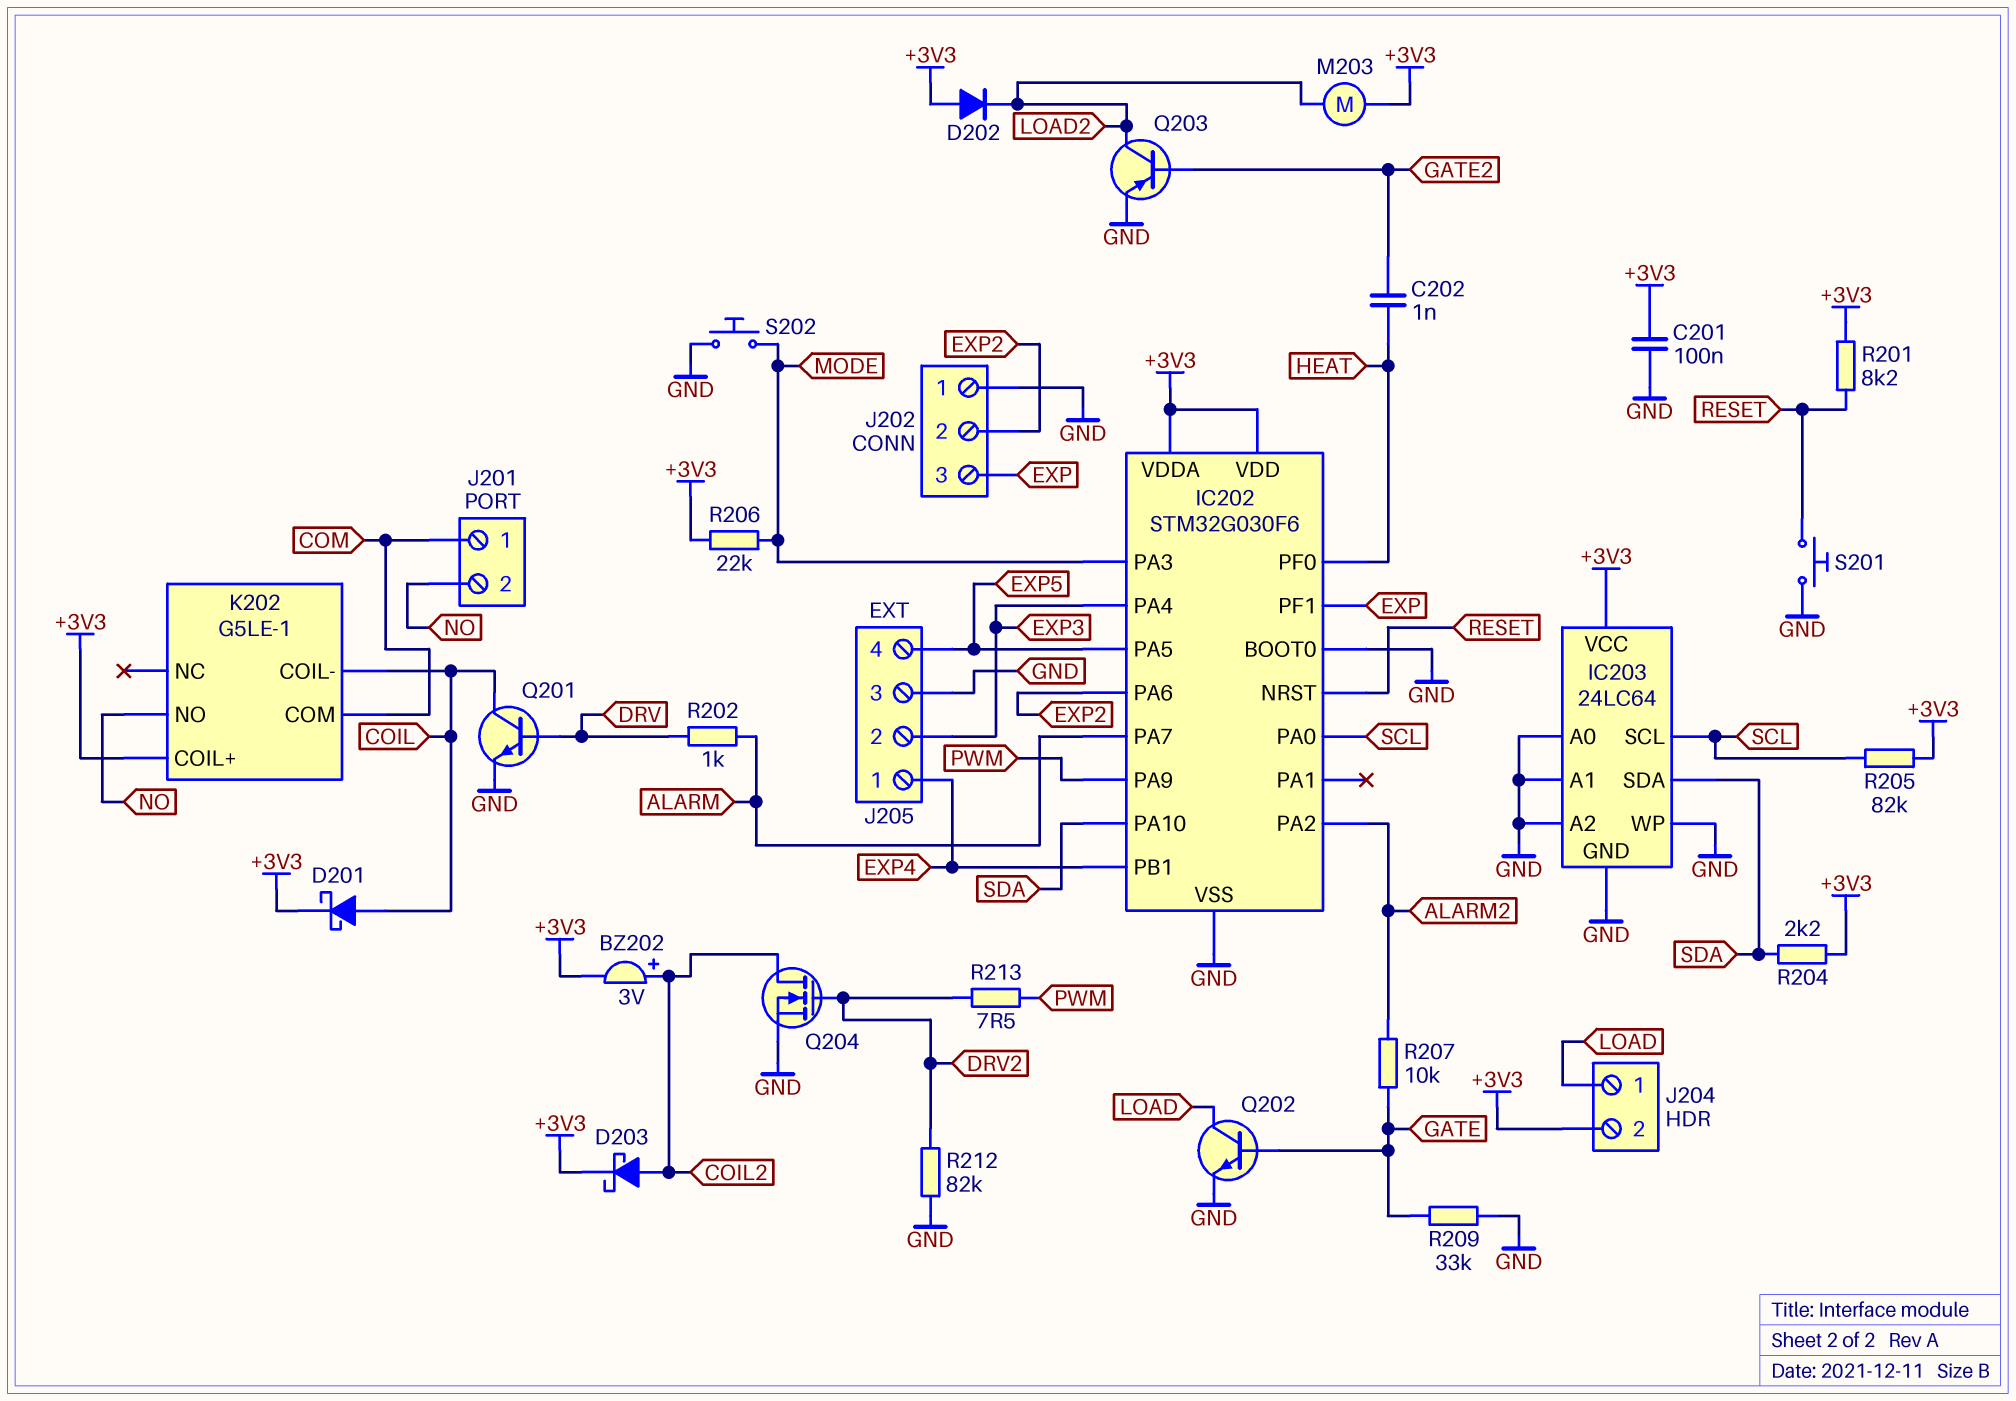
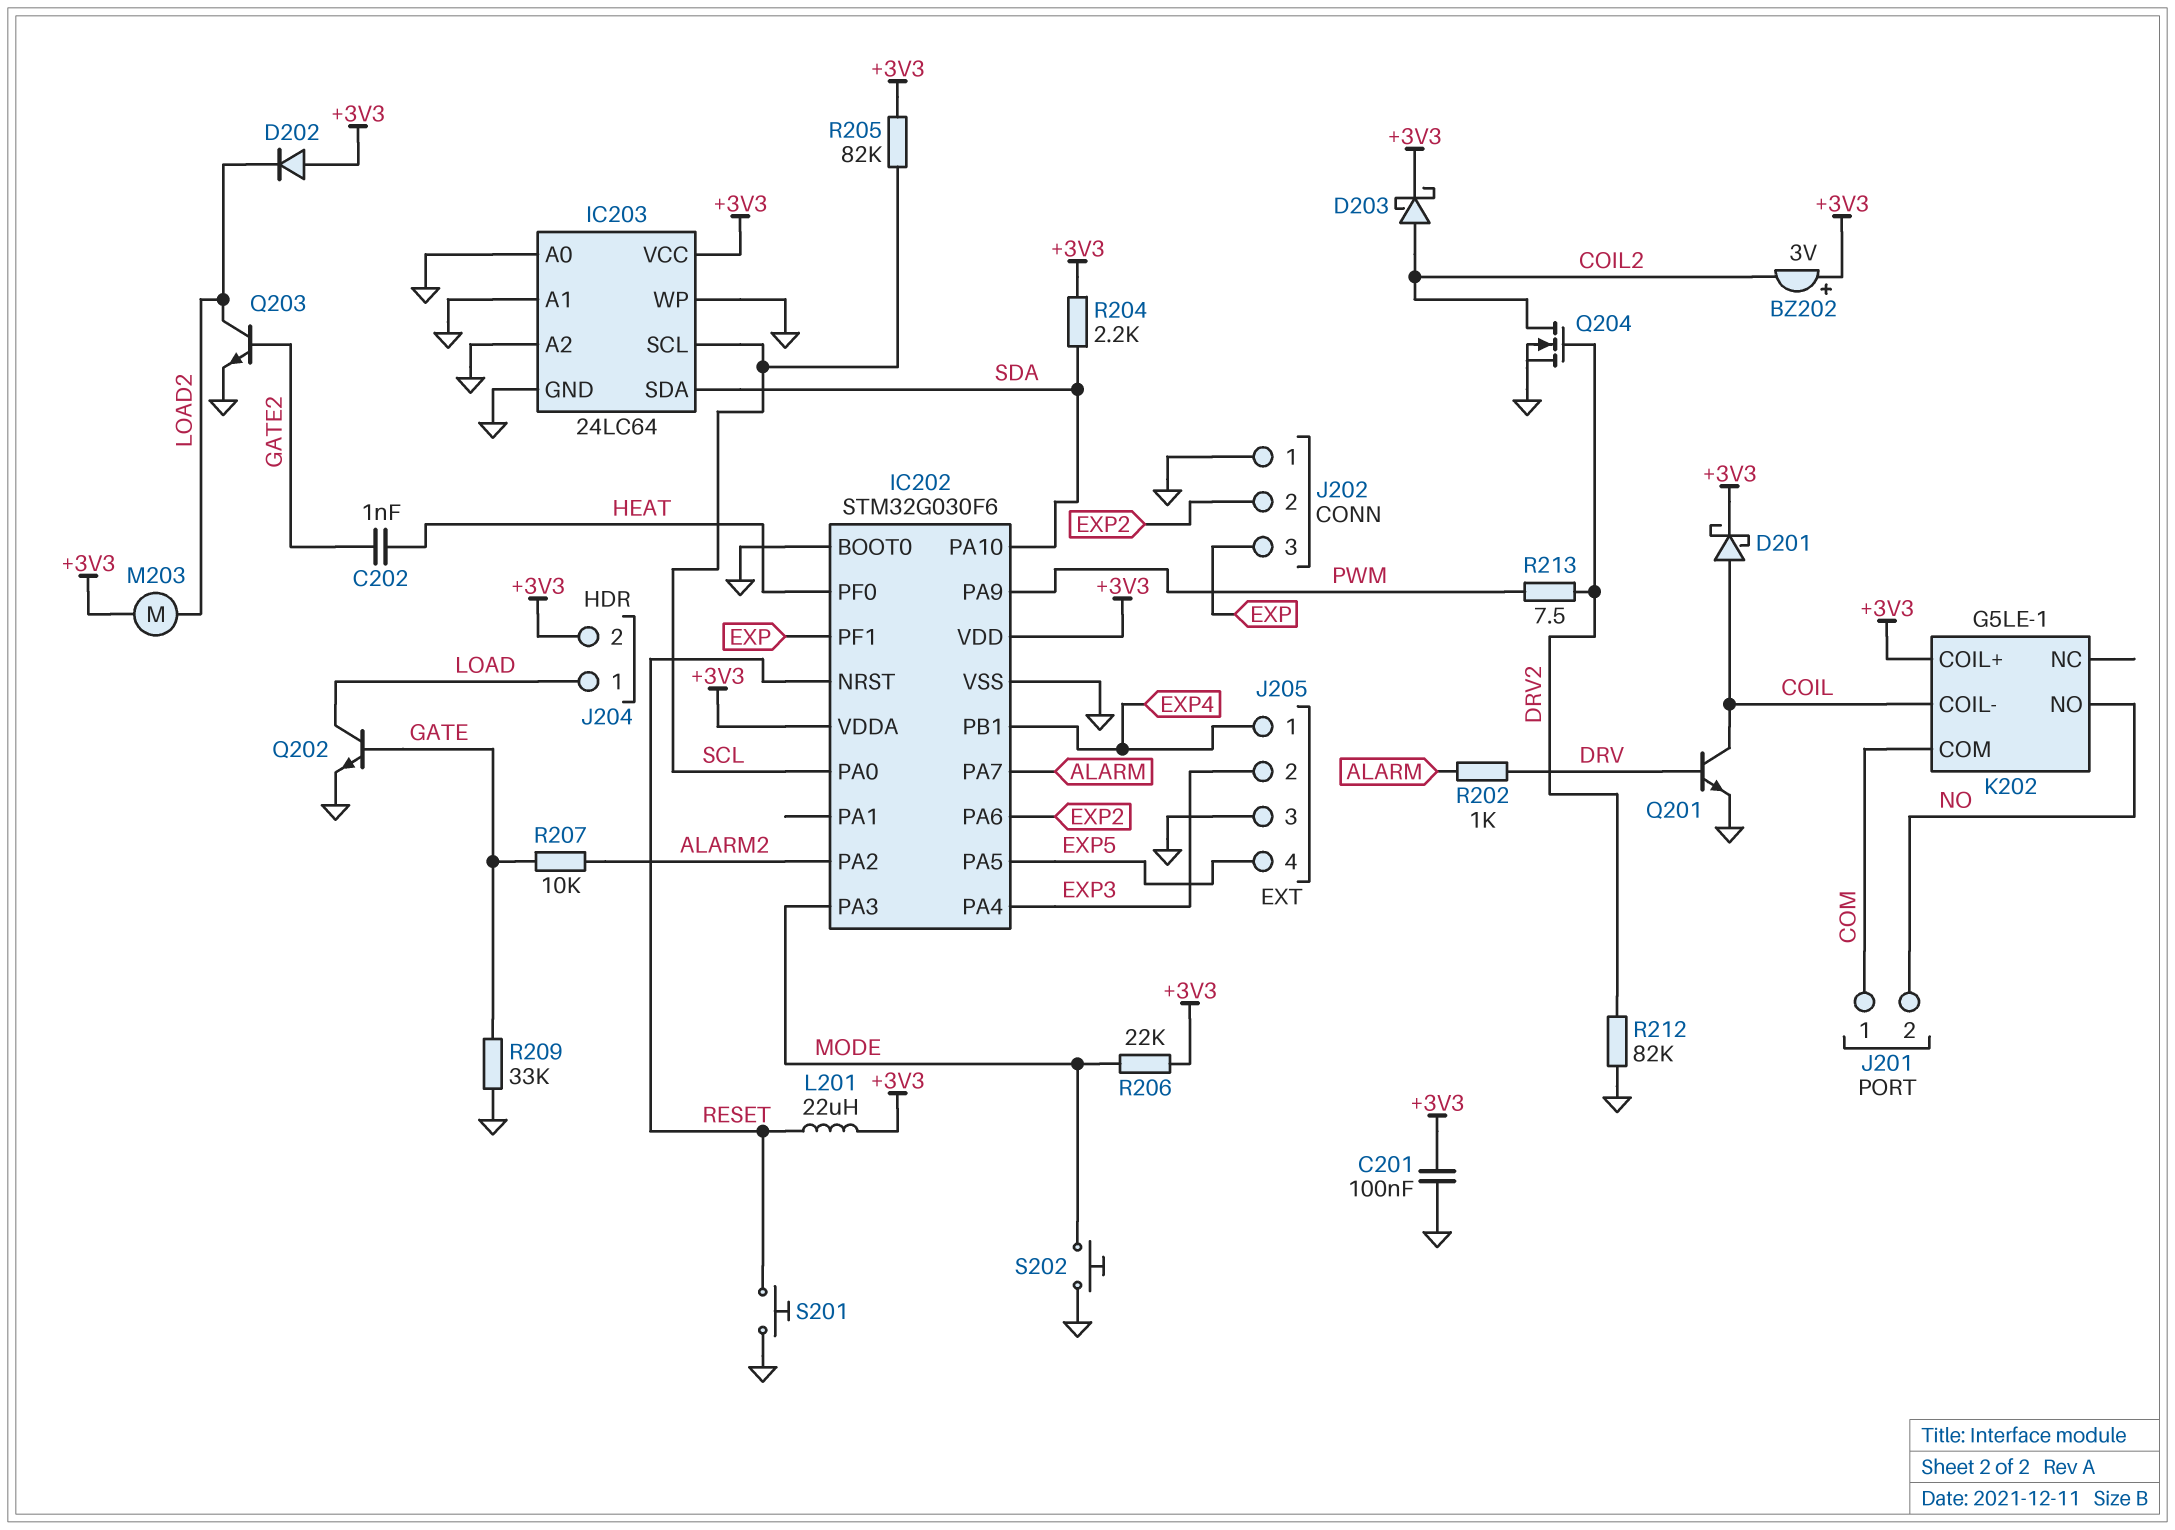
BZ202: buzzer 3V (plus COIL2, minus +3V3) -> buzzer 3V (plus +3V3, minus COIL2)
L201: none -> 22uH (+3V3, RESET)
Q203: PNP (B GATE2, C LOAD2, E GND) -> NPN (B GATE2, C LOAD2, E GND)
R201: 8.2k (+3V3, RESET) -> none

